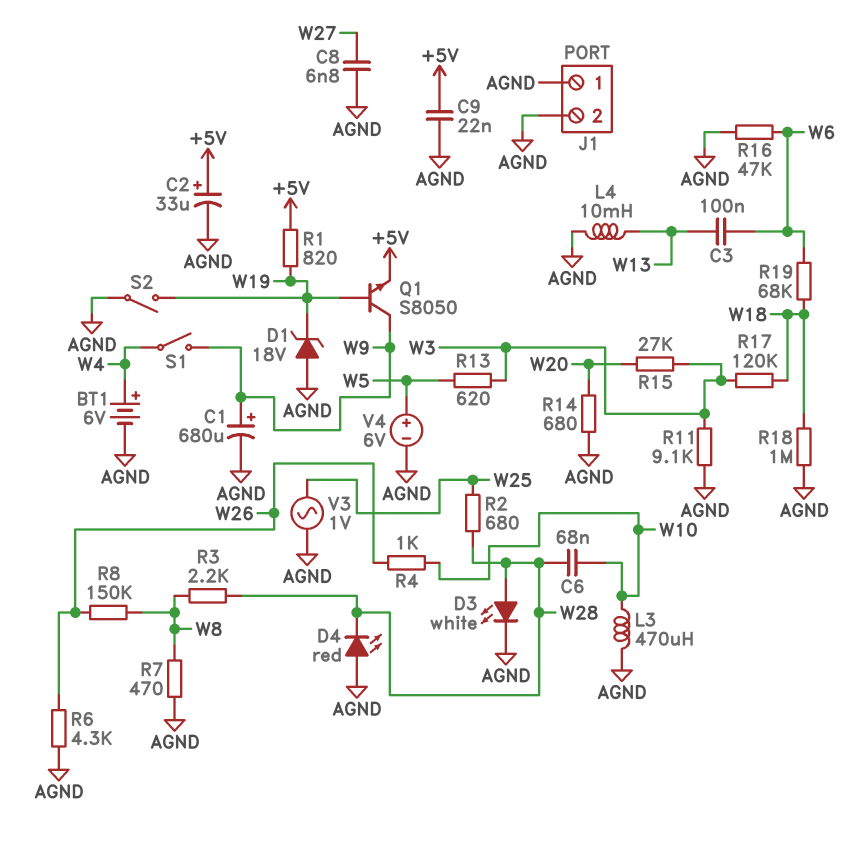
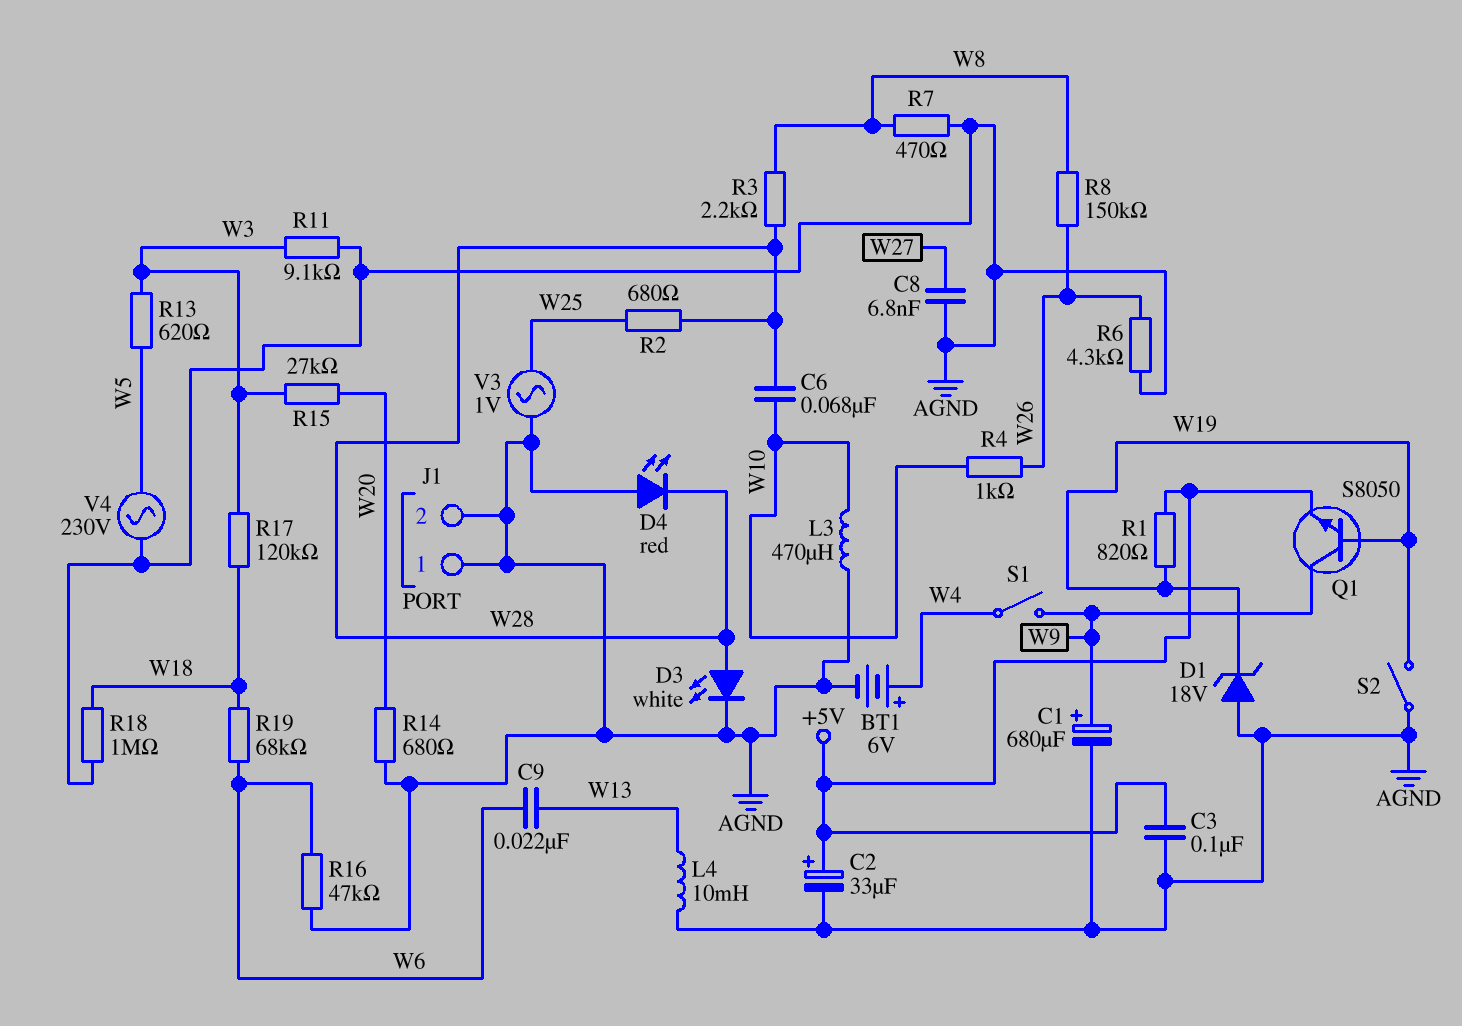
C3: 100nF (W6, W13) -> 100nF (+5V, AGND)
C9: 22nF (+5V, AGND) -> 22nF (W6, W13)
V4: 6V (plus W5, minus AGND) -> AC 230V (AGND, W5)

